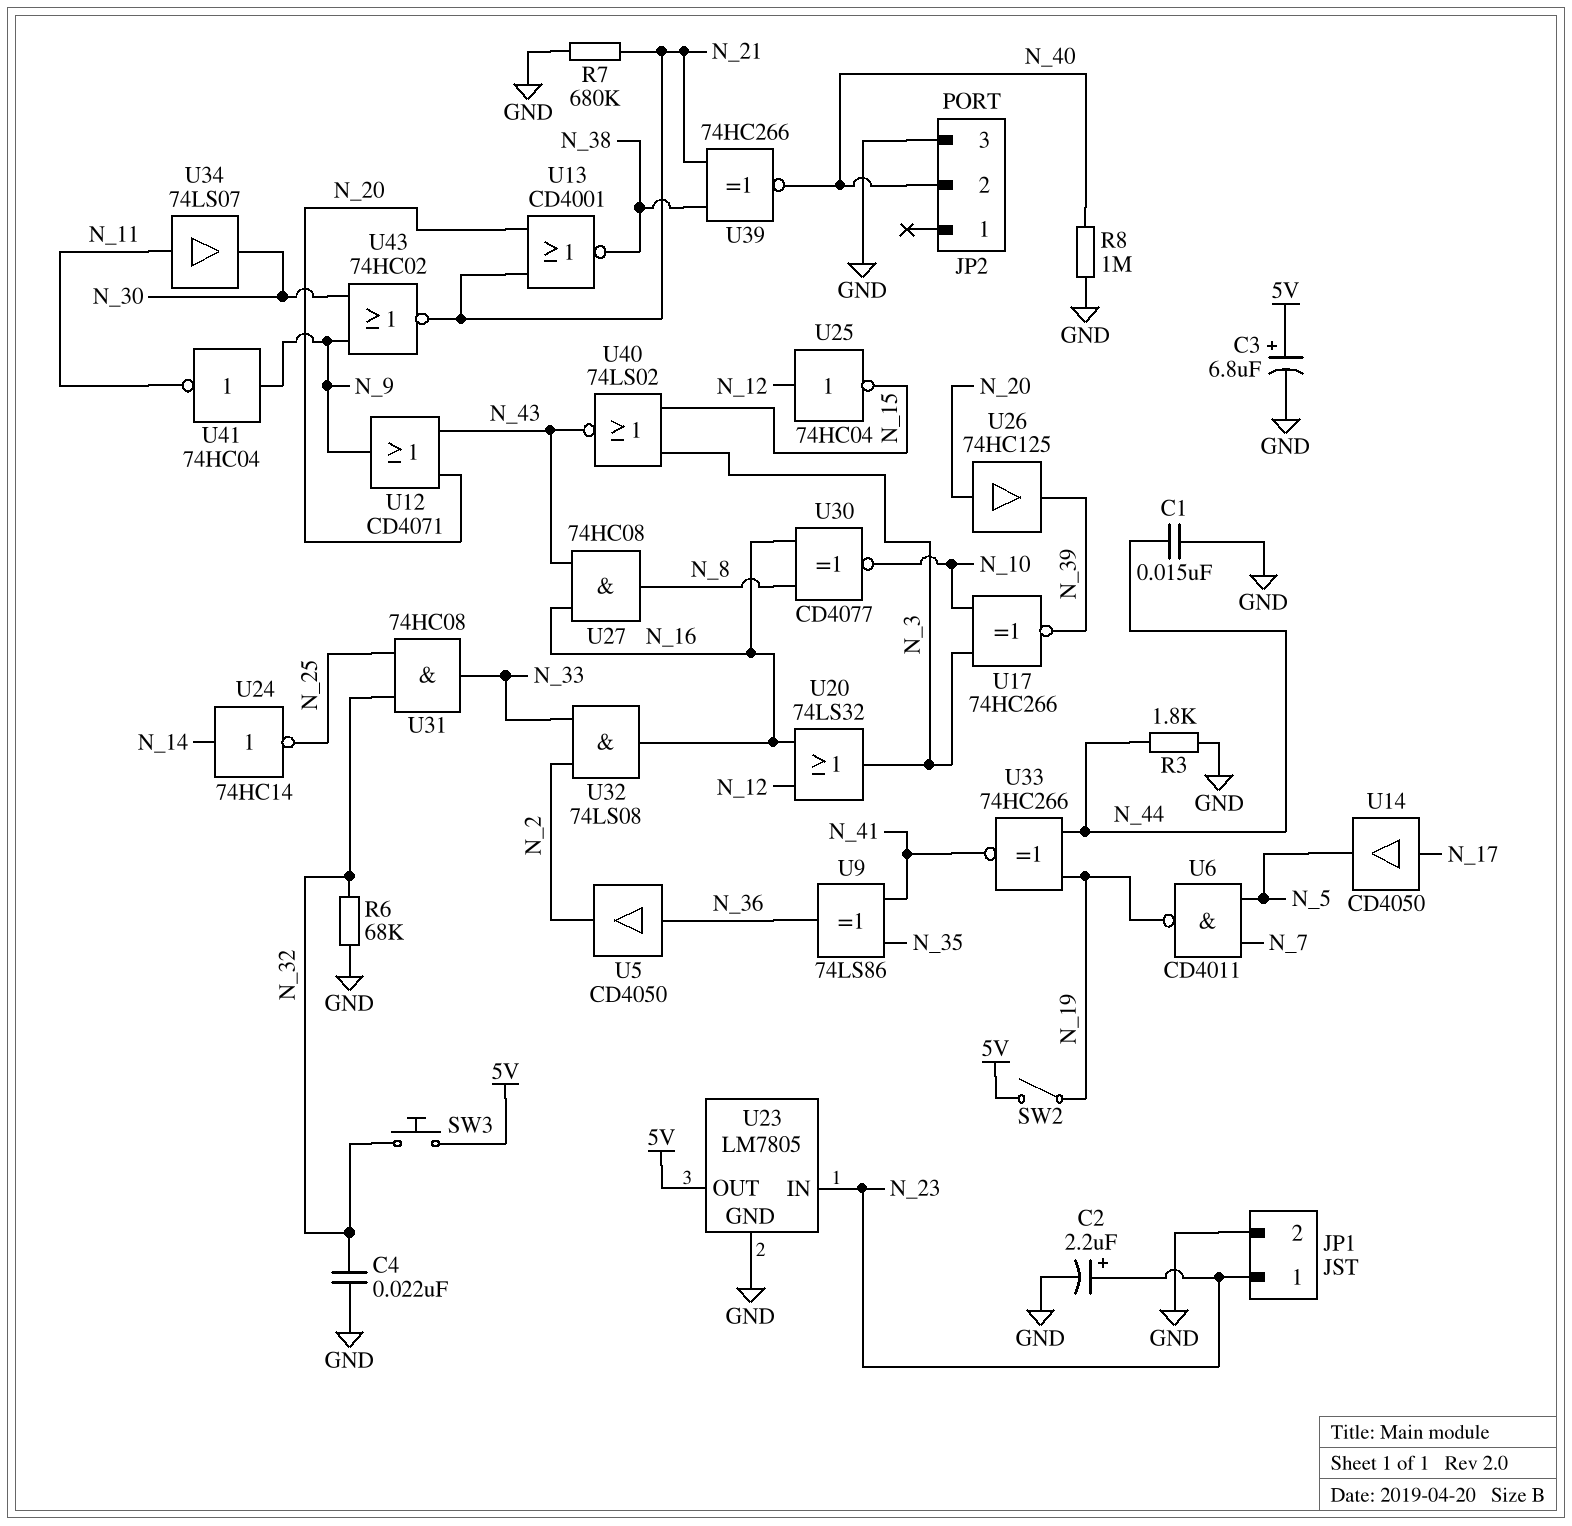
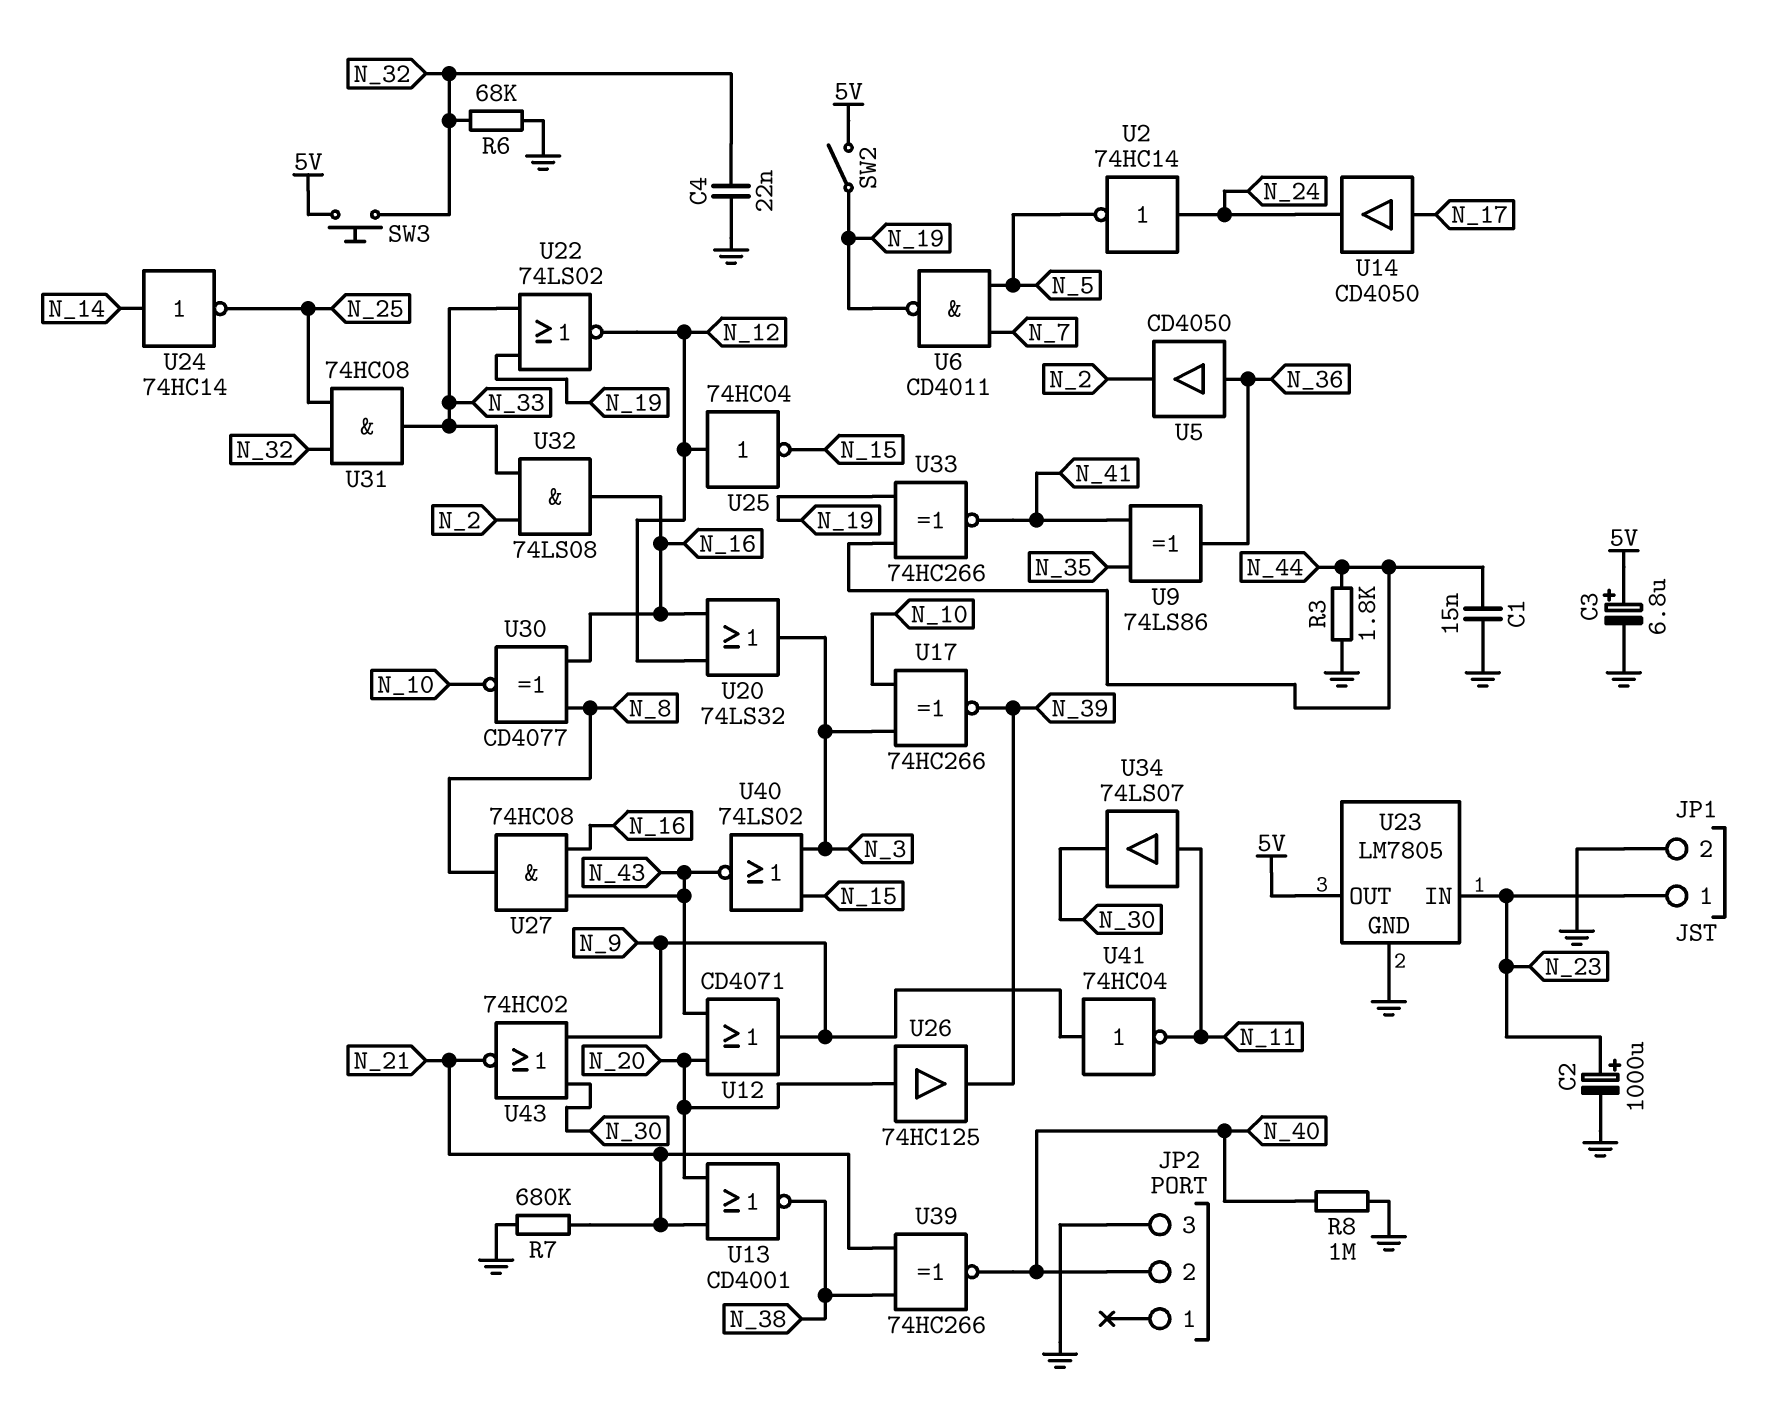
C2: 2.2uF (plus N_23, minus GND) -> 1000uF (plus N_23, minus GND)
U2: none -> NOT 74HC14 (in N_24, out N_5)
U14: buffer CD4050 (in N_17, out N_5) -> buffer CD4050 (in N_17, out N_24)
U22: none -> NOR 74LS02 (in N_19, in N_33, out N_12)

